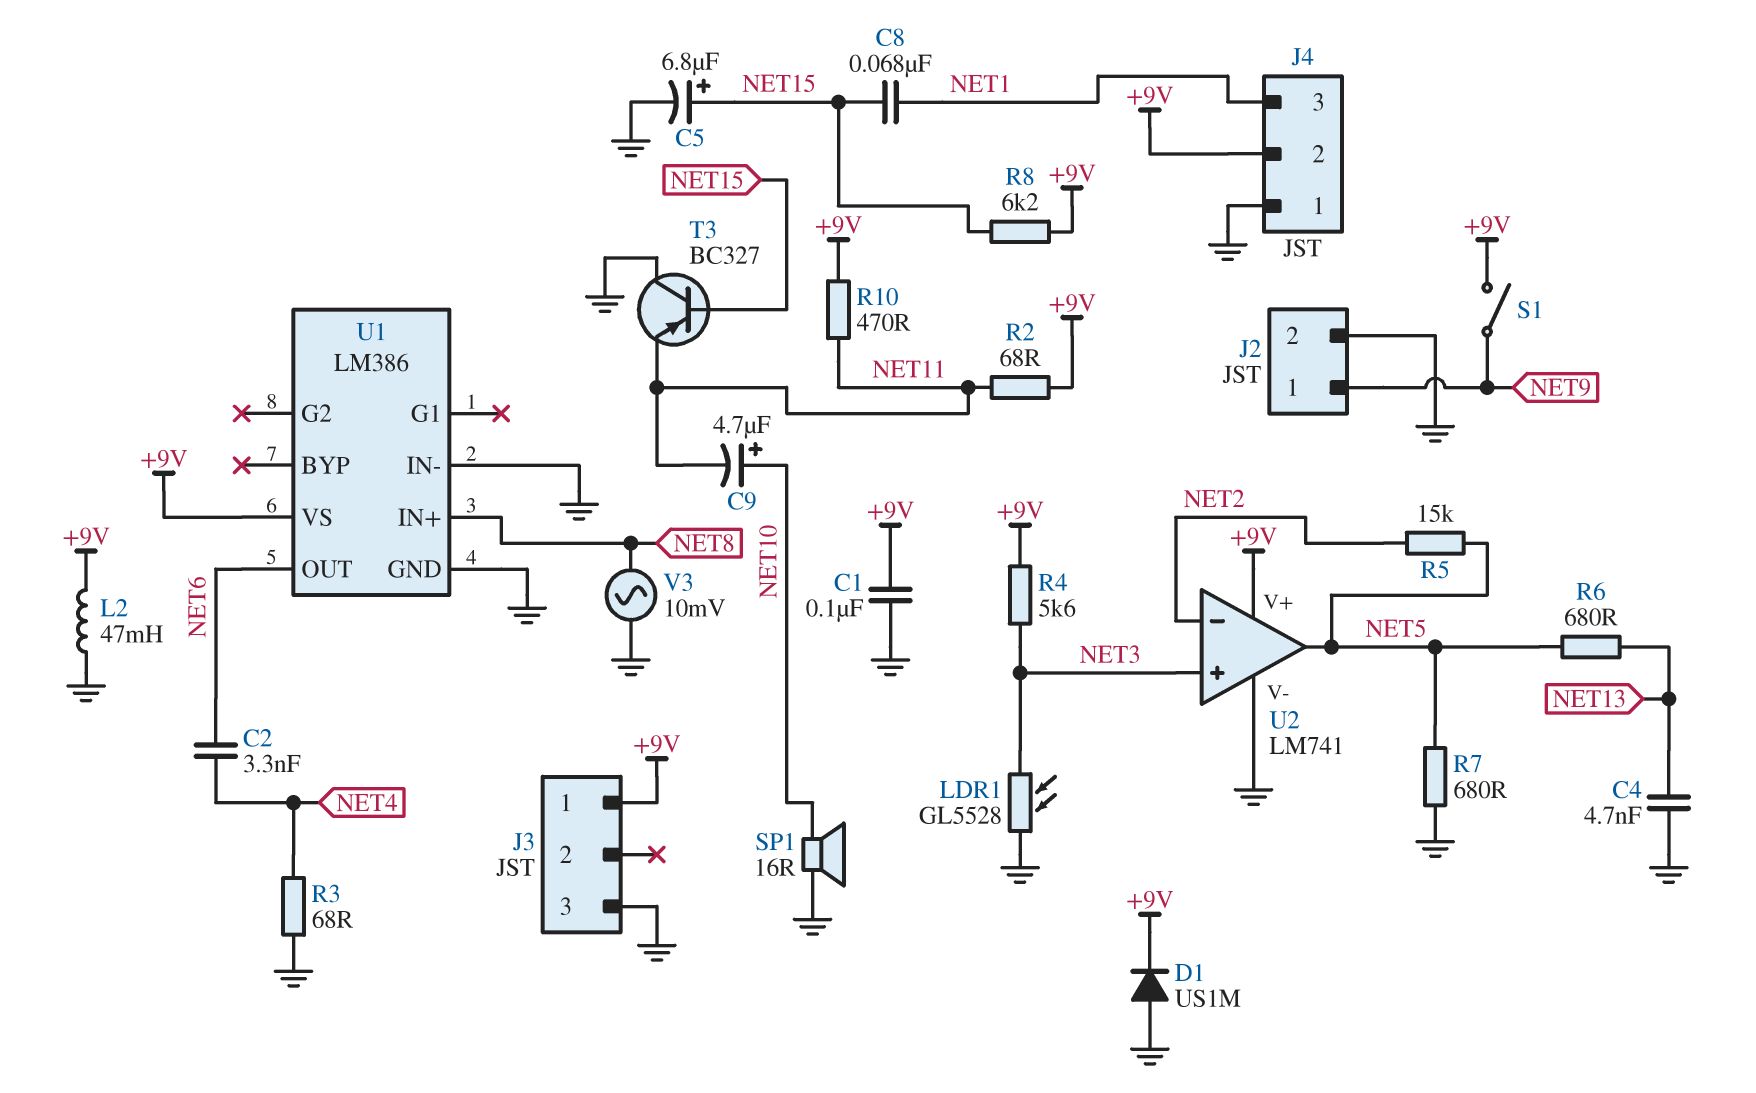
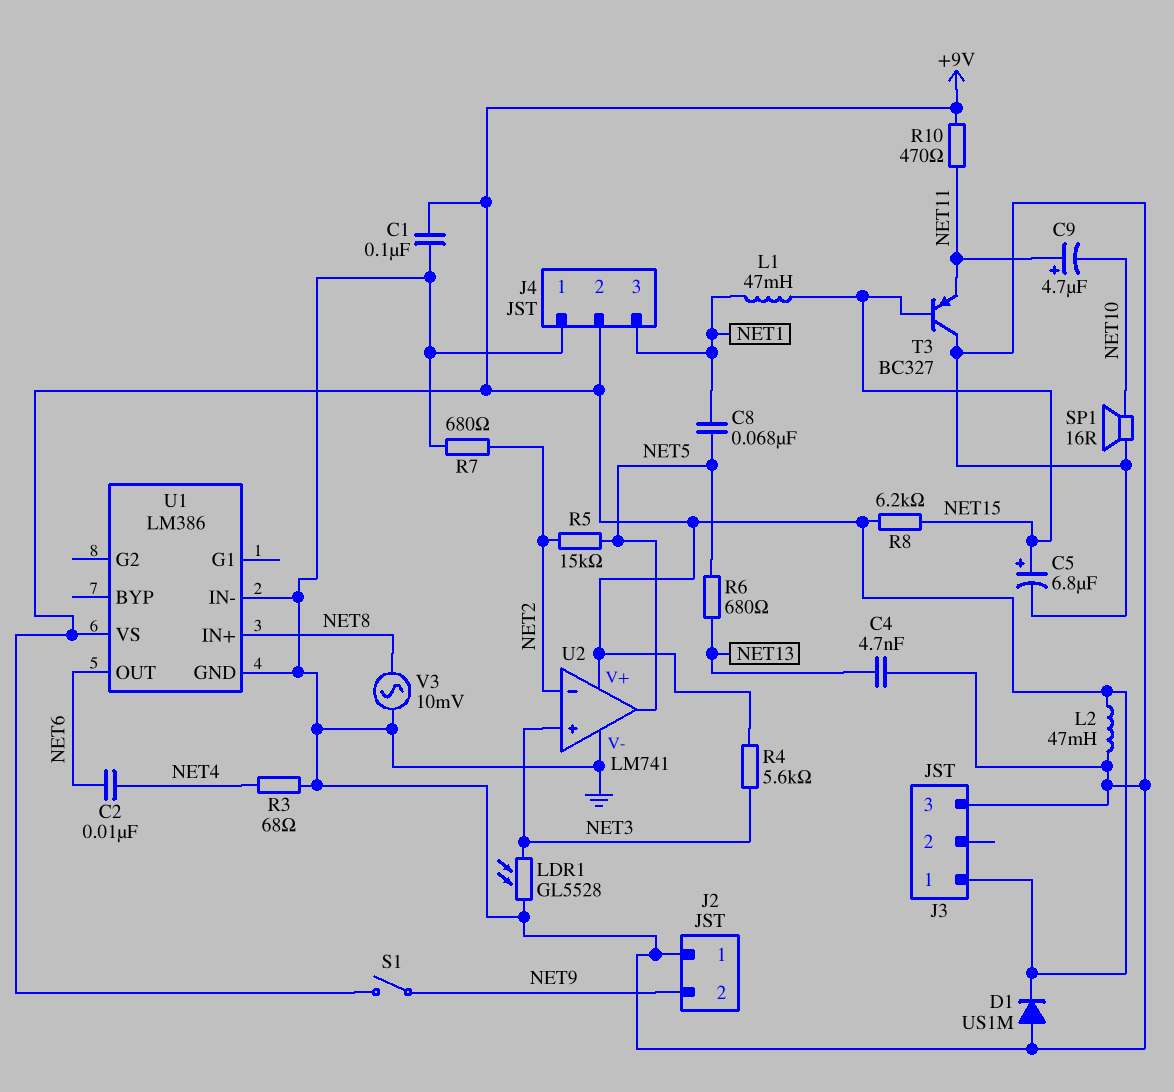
C2: 3.3nF (NET4, NET6) -> 10nF (NET4, NET6)
C8: 68nF (NET1, NET15) -> 68nF (NET1, NET5)
C9: 4.7uF (plus NET10, minus NET11) -> 4.7uF (plus NET11, minus NET10)
J2 pin 1: NET9 -> GND
J2 pin 2: GND -> NET9
L1: none -> 47mH (NET1, NET15)
R2: 68 (+9V, NET11) -> none
R7: 680 (GND, NET5) -> 680 (GND, NET2)

